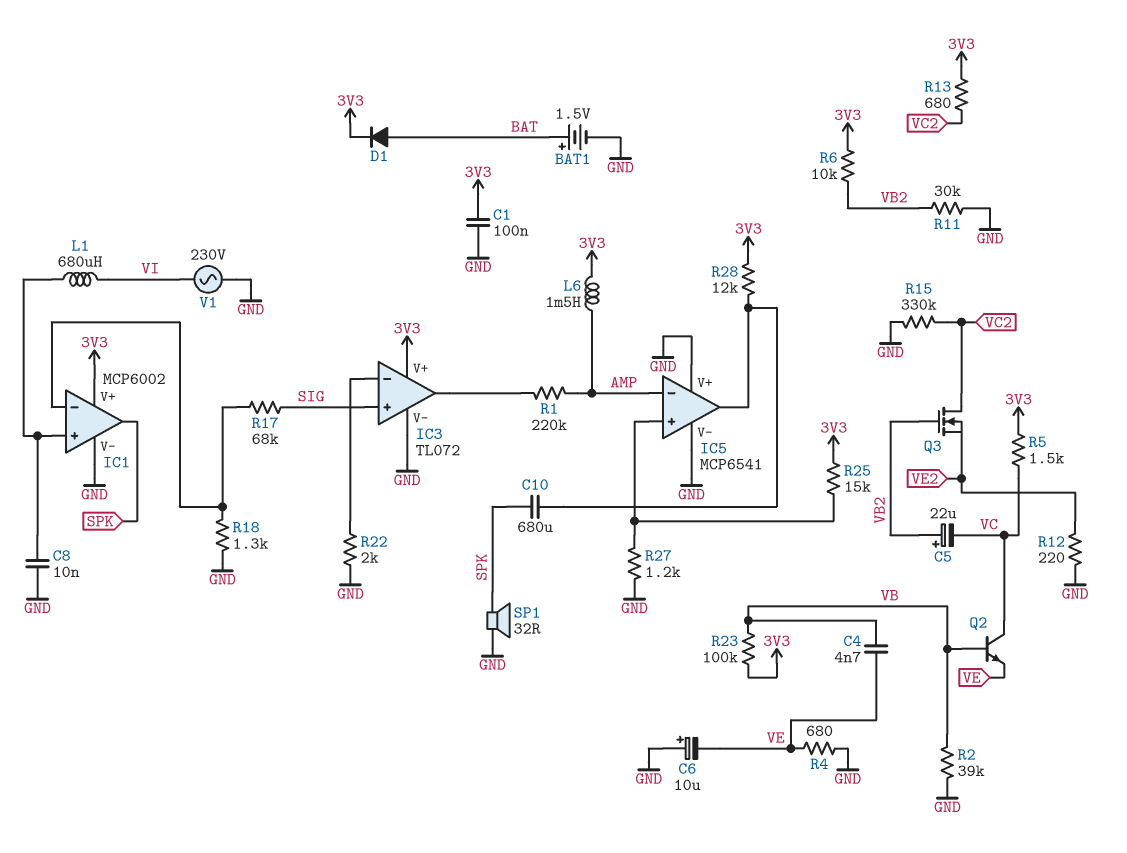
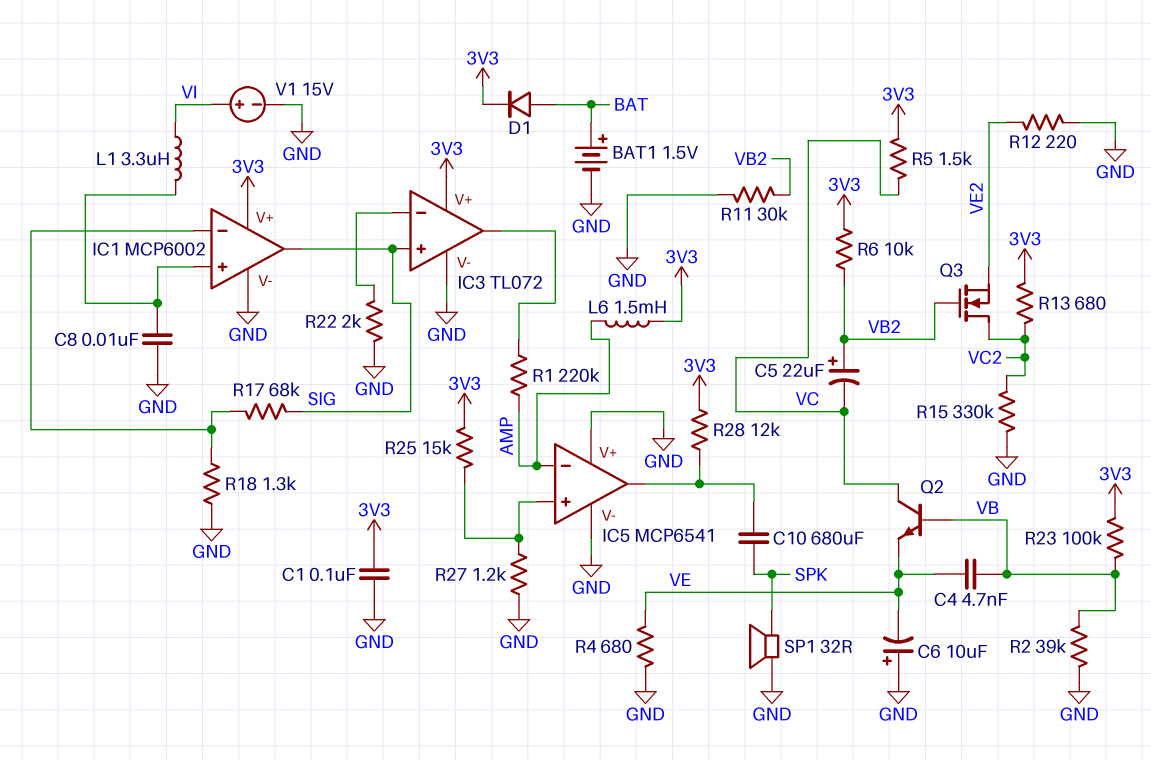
IC1 pin out: SPK -> SIG
L1: 680uH (IC1/in+, VI) -> 3.3uH (IC1/in+, VI)
V1: AC 230V (GND, VI) -> 15V (plus VI, minus GND)

